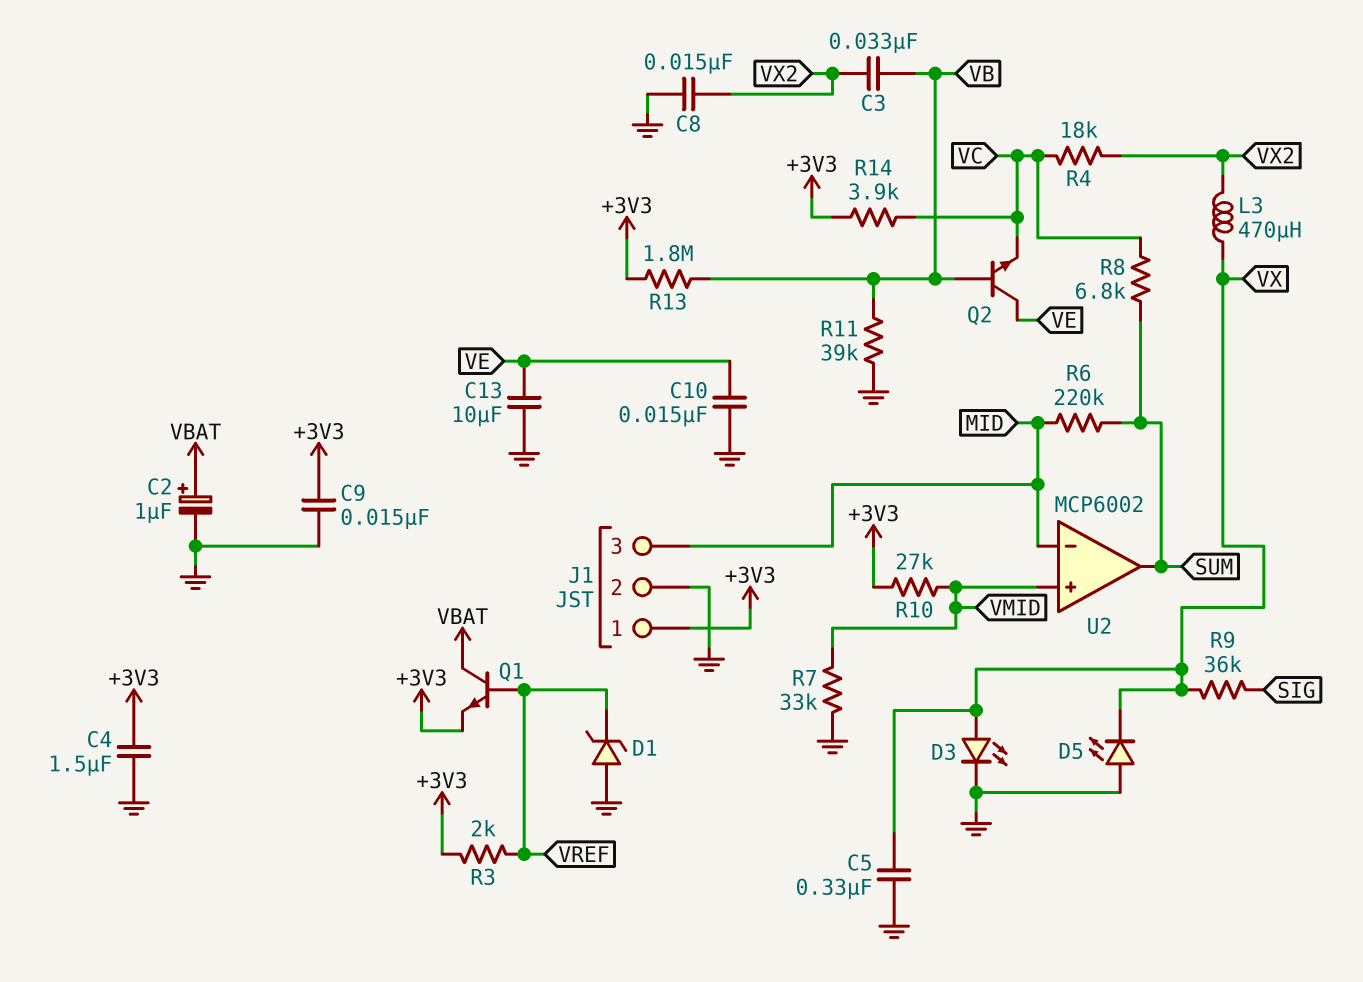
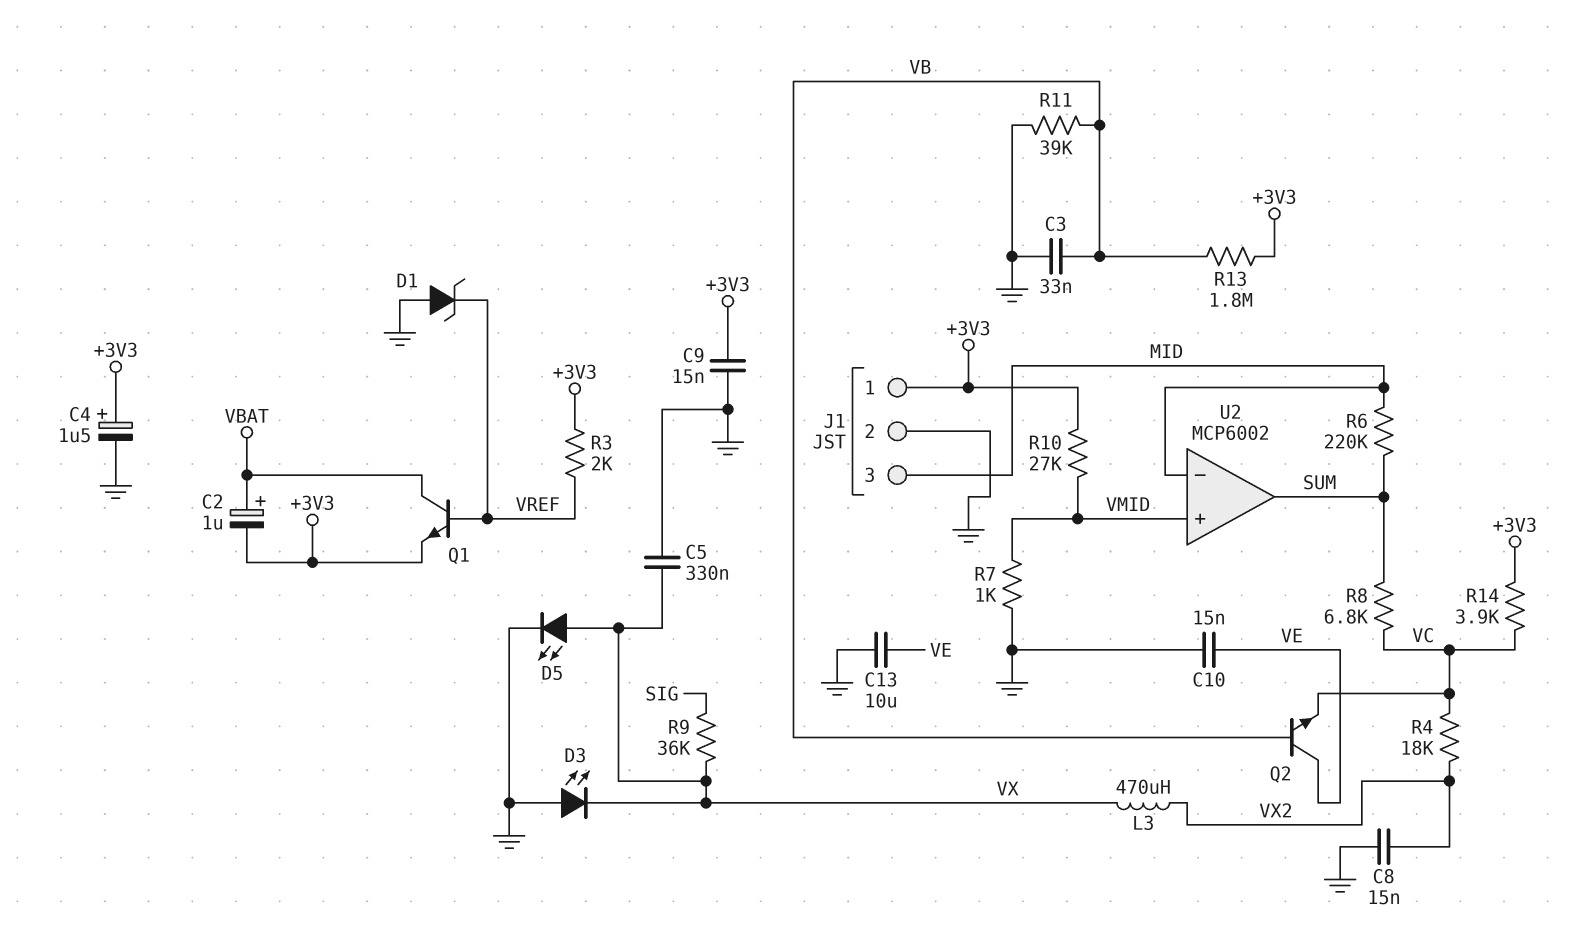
C2: 1uF (plus VBAT, minus GND) -> 1uF (plus VBAT, minus +3V3)
C3: 33nF (VB, VX2) -> 33nF (GND, VB)
C4: 1.5uF (+3V3, GND) -> 1.5uF (plus +3V3, minus GND)
D3: LED (A VX, K GND) -> LED (A GND, K VX)
D5: LED (A GND, K VX) -> LED (A VX, K GND)
R7: 33k (GND, VMID) -> 1k (GND, VMID)

